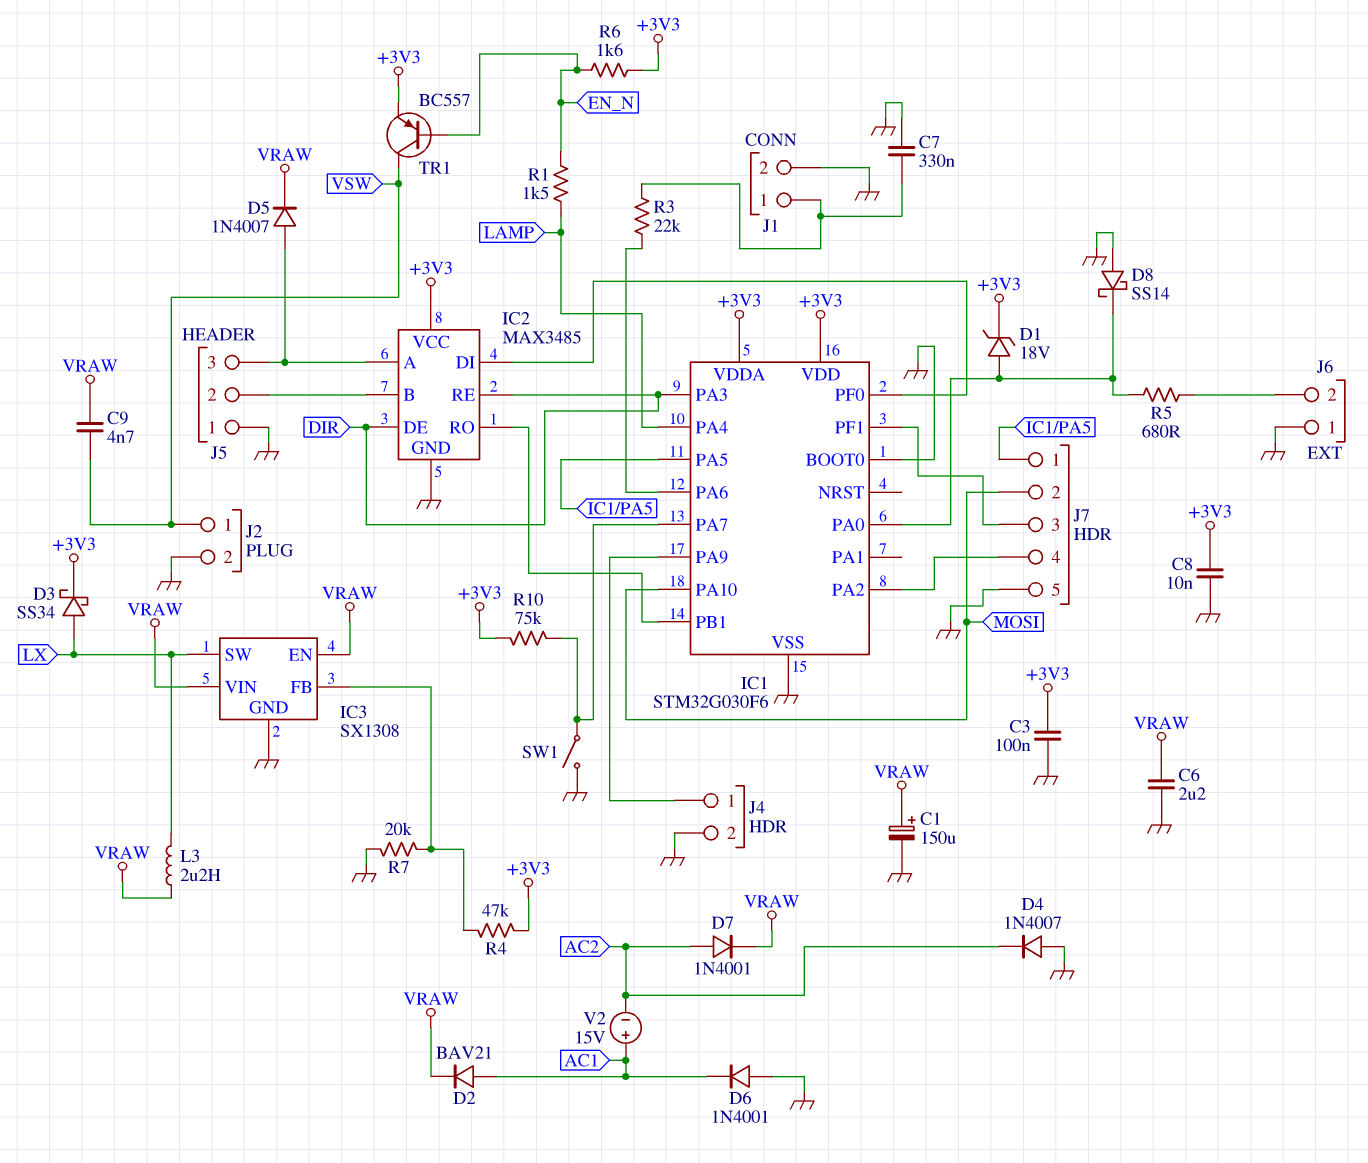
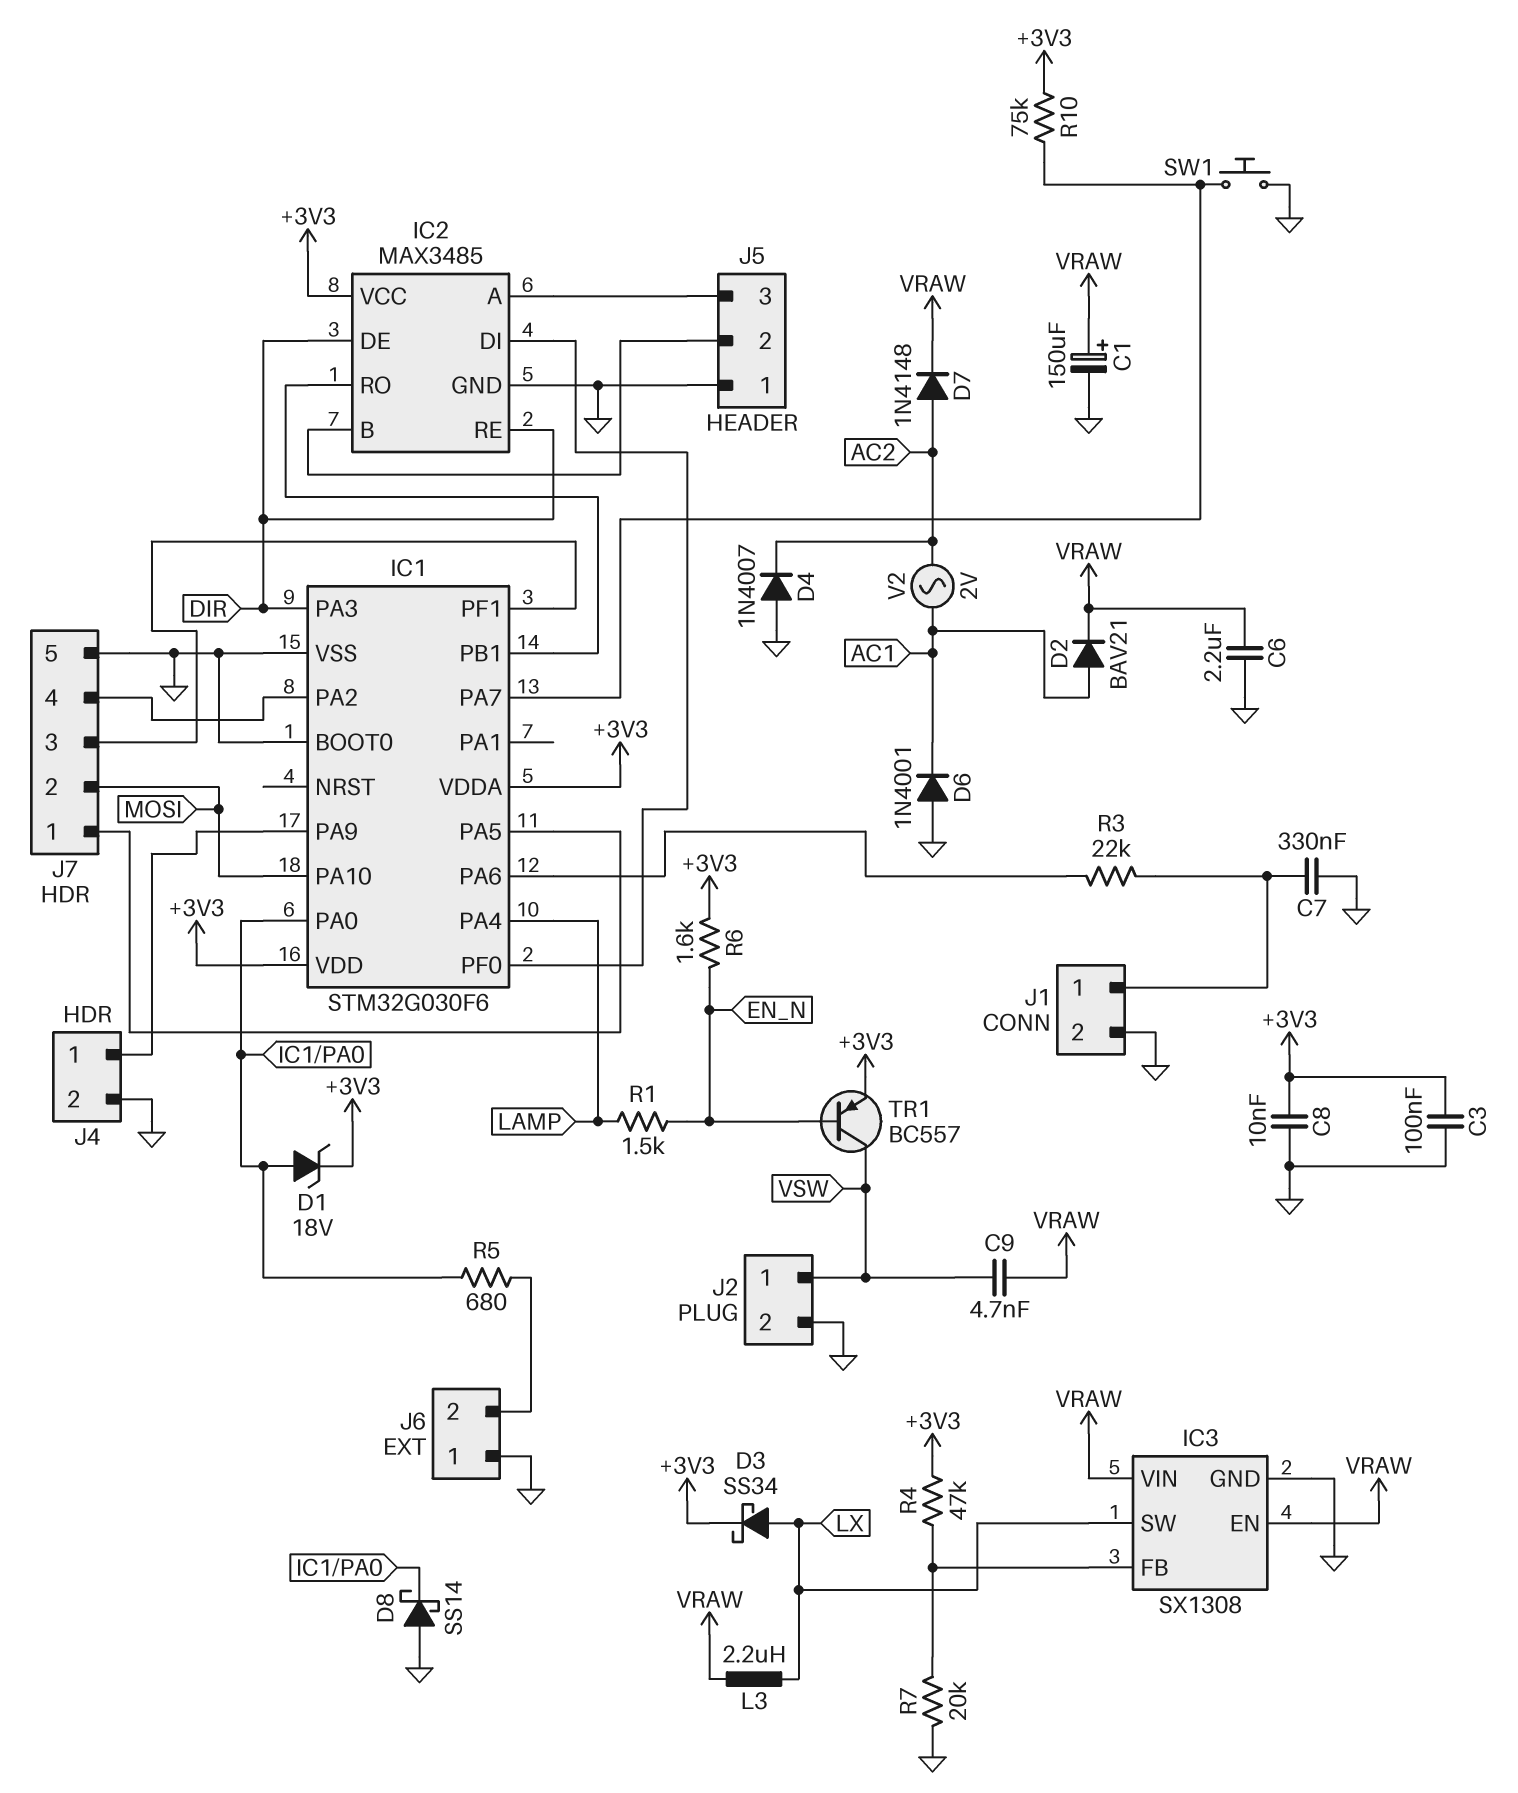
D5: diode 1N4007 (A IC2/A, K VRAW) -> none
D7: diode 1N4001 (A AC2, K VRAW) -> diode 1N4148 (A AC2, K VRAW)
SW1: switch (GND, IC1/PA7) -> button (GND, IC1/PA7)
V2: 15V (plus AC1, minus AC2) -> AC 2V (AC1, AC2)

